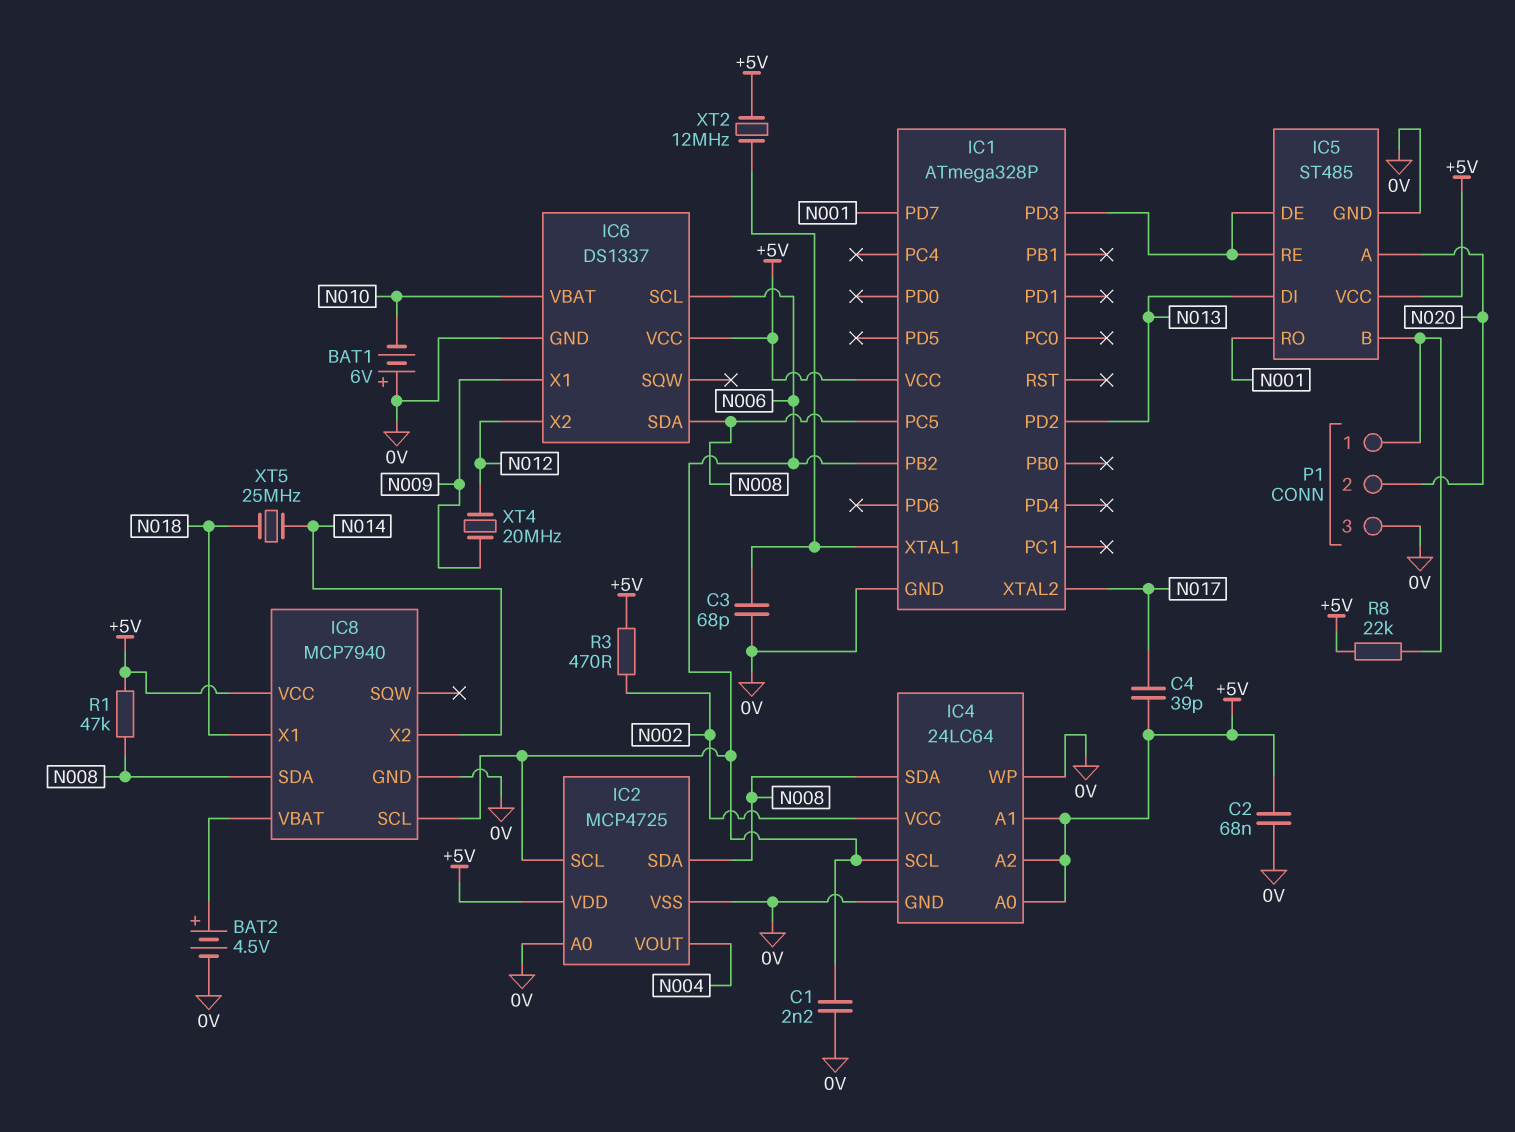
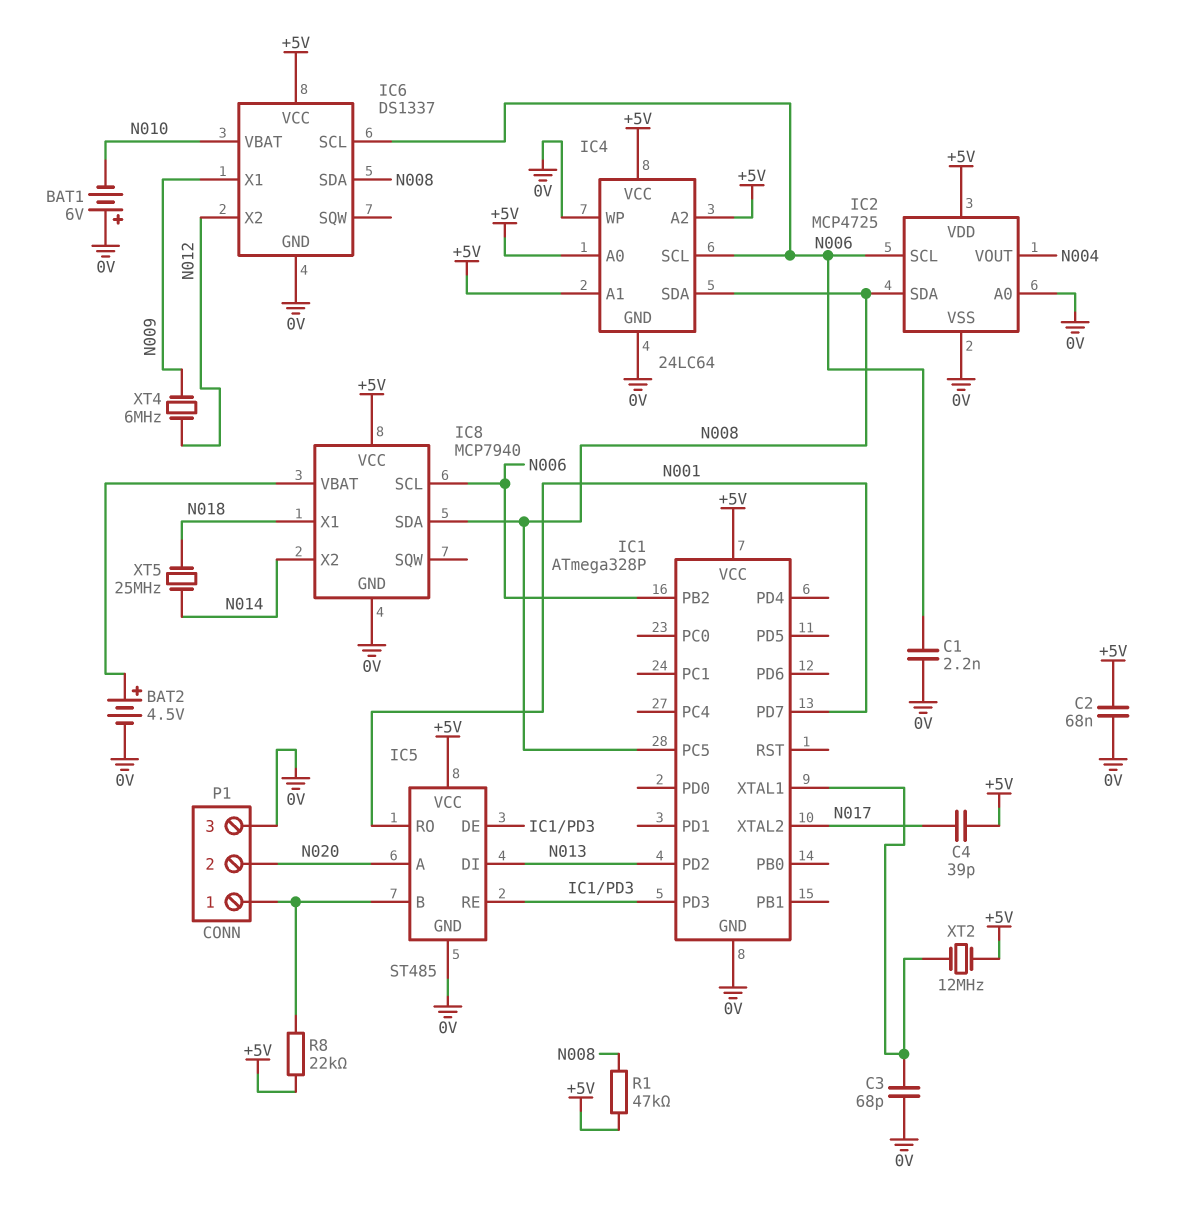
IC4 pin VCC: N002 -> +5V
R3: 470 (+5V, N002) -> none
XT4: 20MHz (N009, N012) -> 6MHz (N009, N012)

